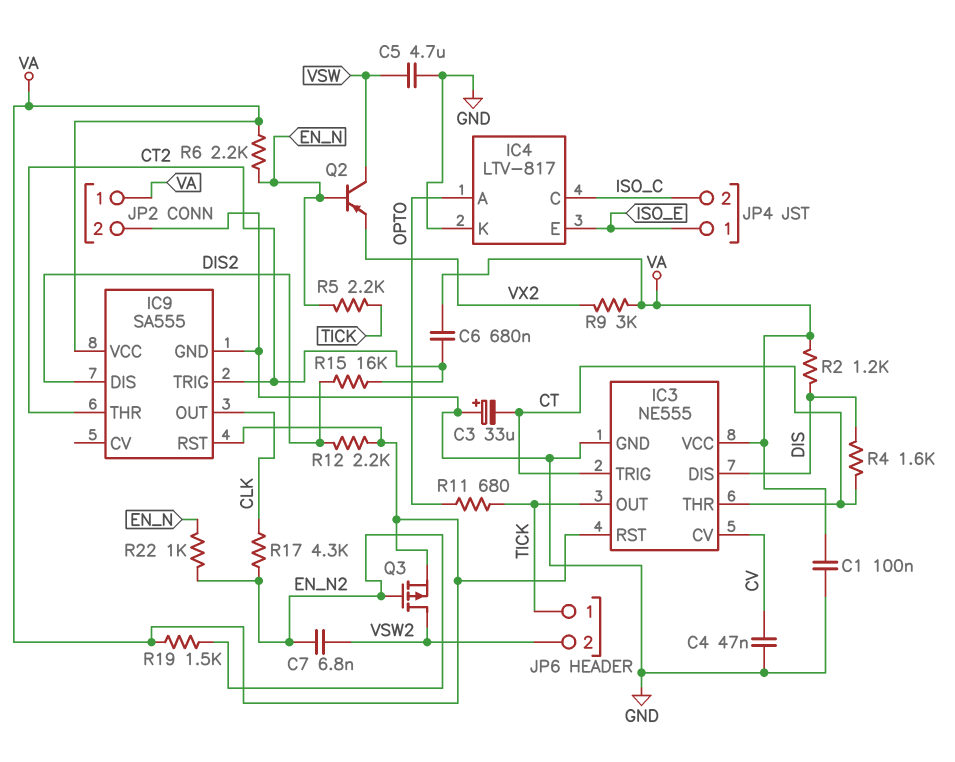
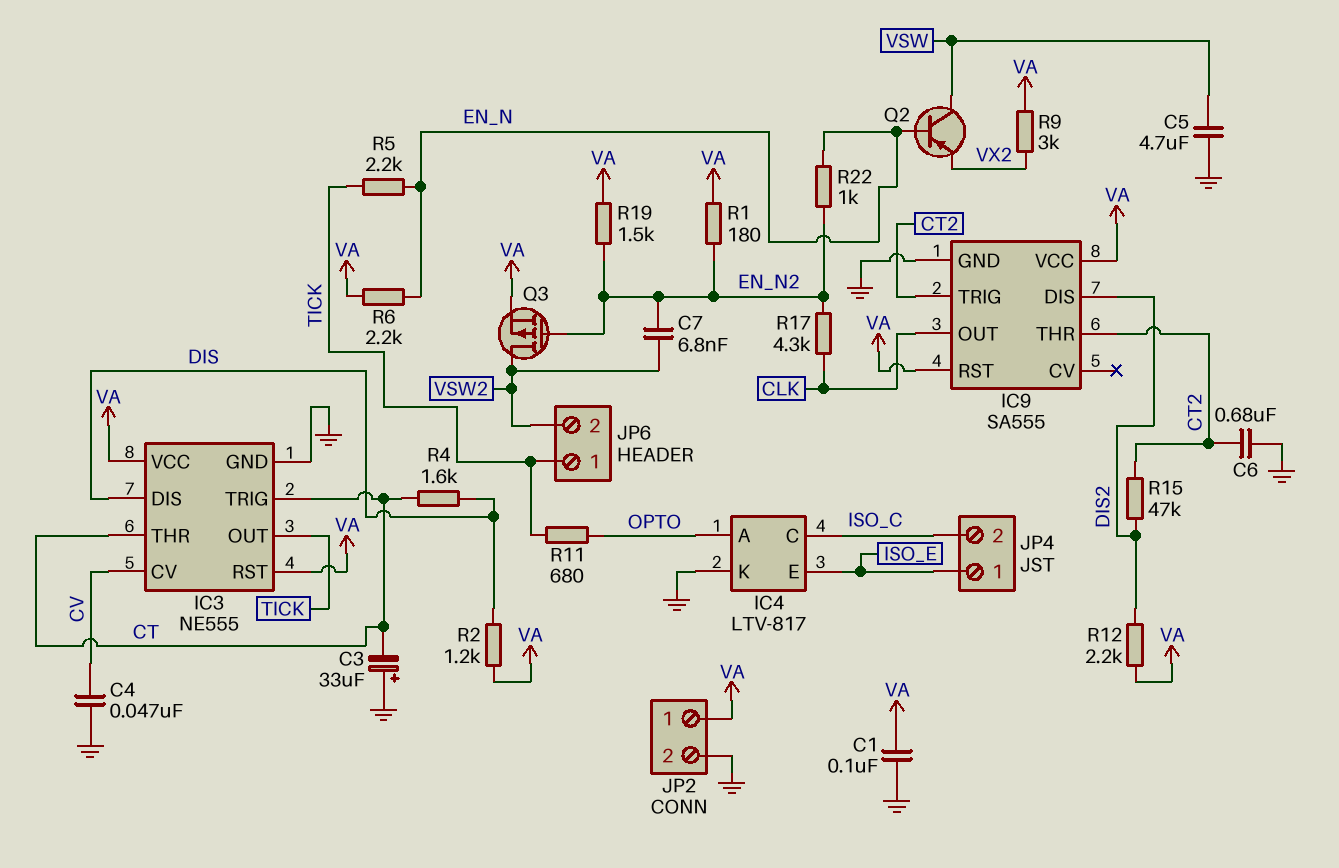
C6: 680nF (CT2, VA) -> 680nF (CT2, GND)
R1: none -> 180 (EN_N2, VA)
R15: 16k (CT2, DIS2) -> 47k (CT2, DIS2)

